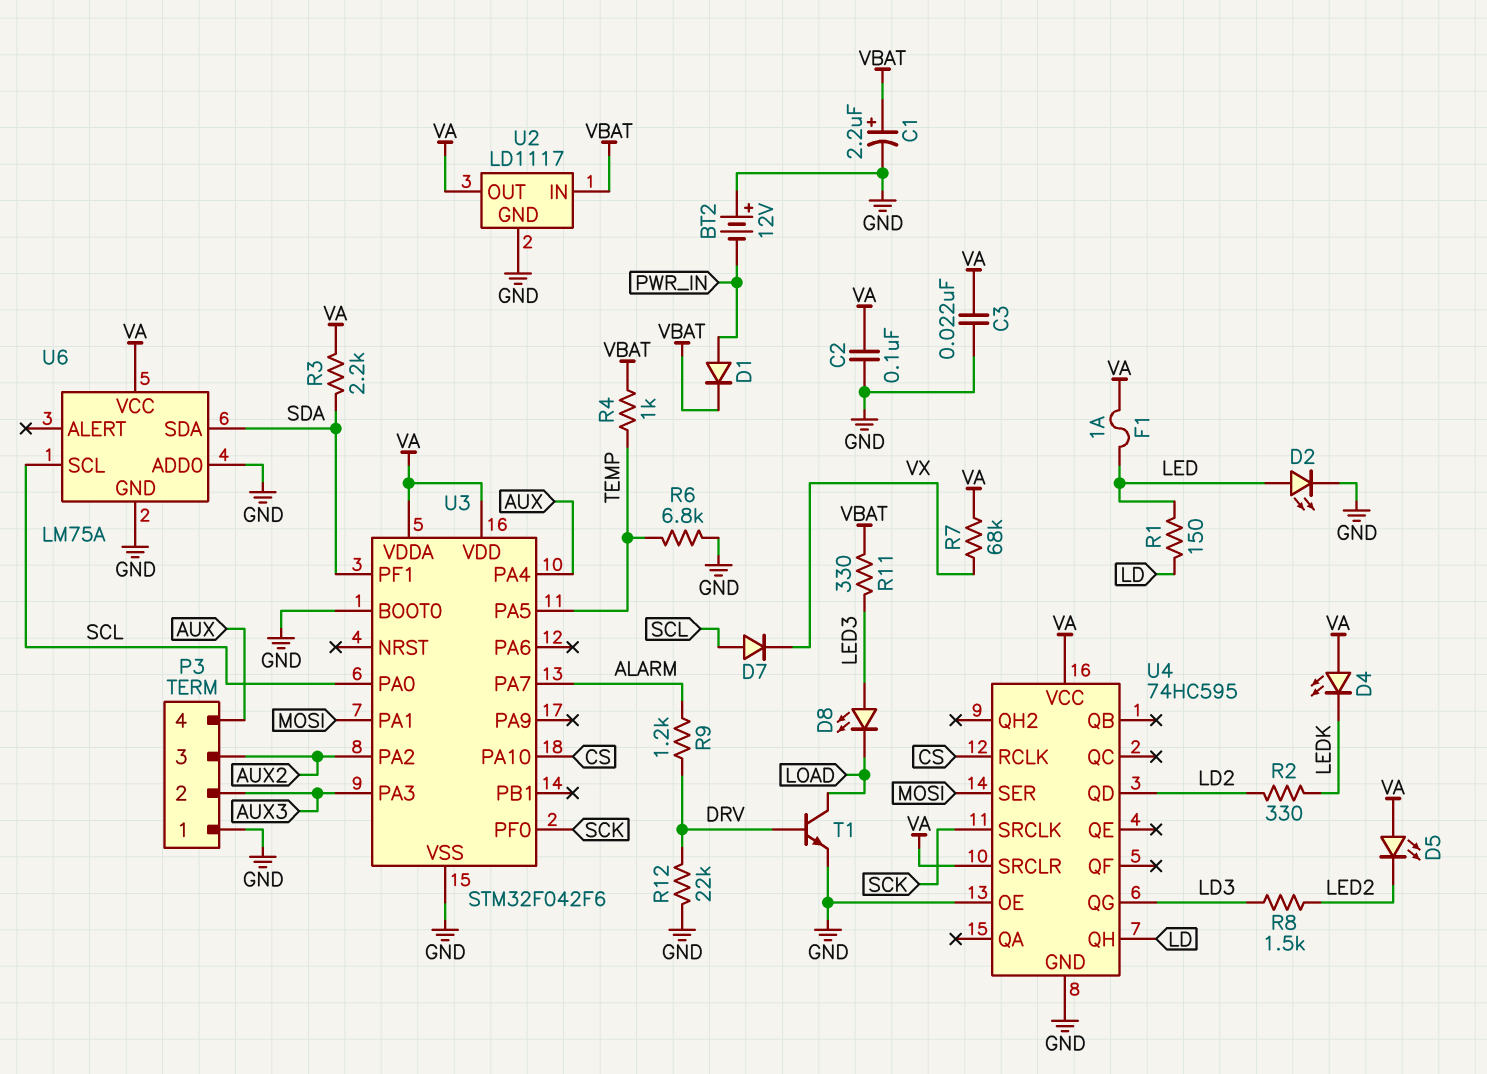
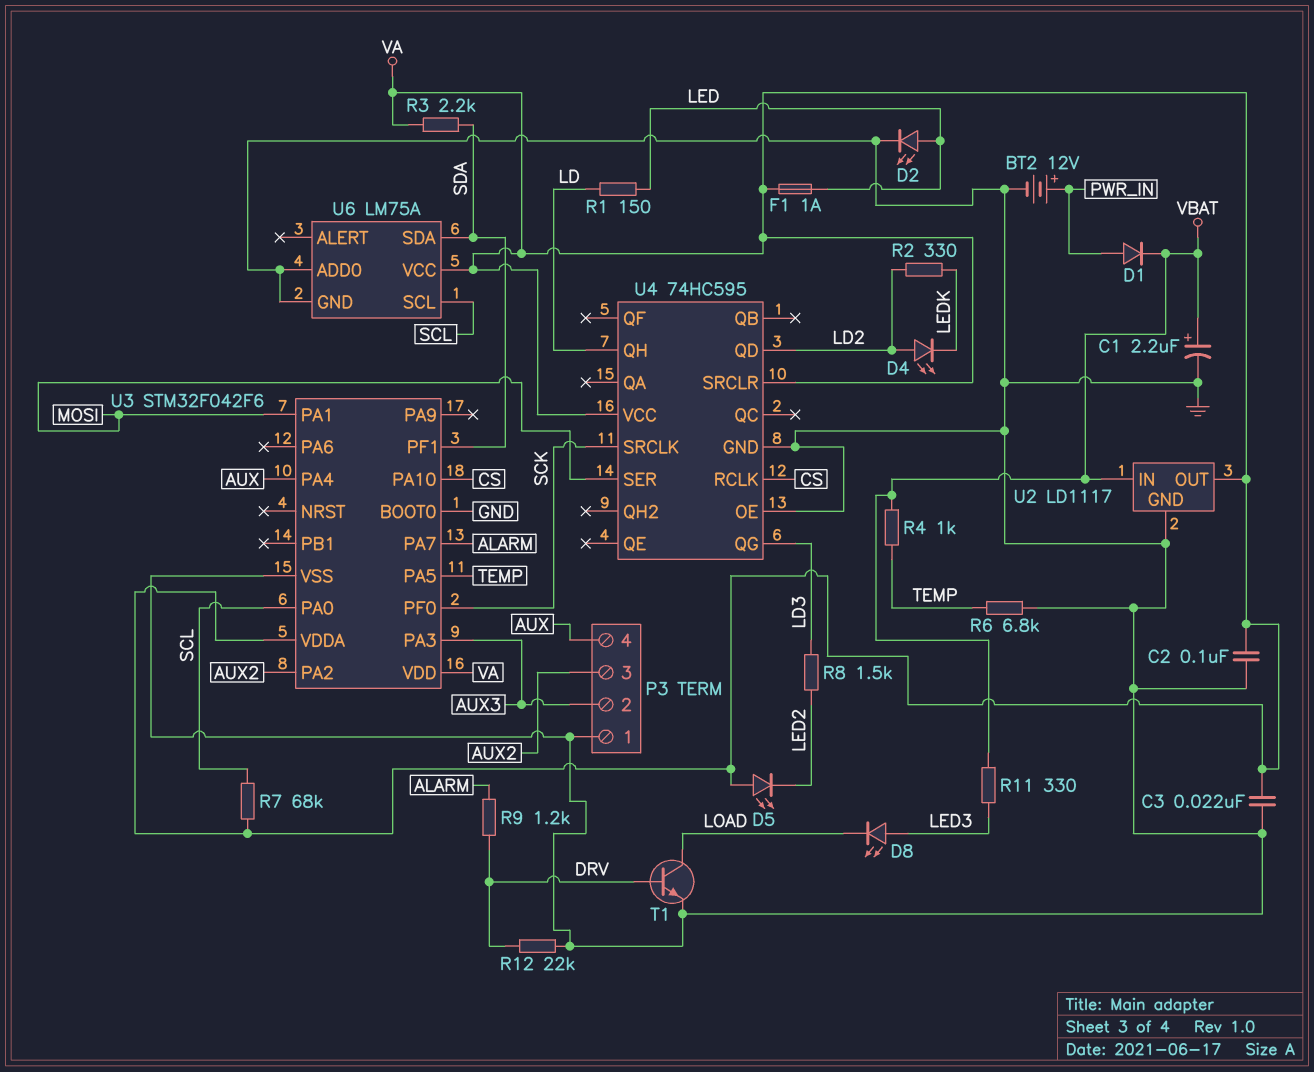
BT2: 12V (plus GND, minus PWR_IN) -> 12V (plus PWR_IN, minus GND)
D4: LED (A VA, K LEDK) -> LED (A LD2, K LEDK)
D7: diode (A SCL, K VX) -> none
R7: 68k (VA, VX) -> 68k (SCL, VA)

